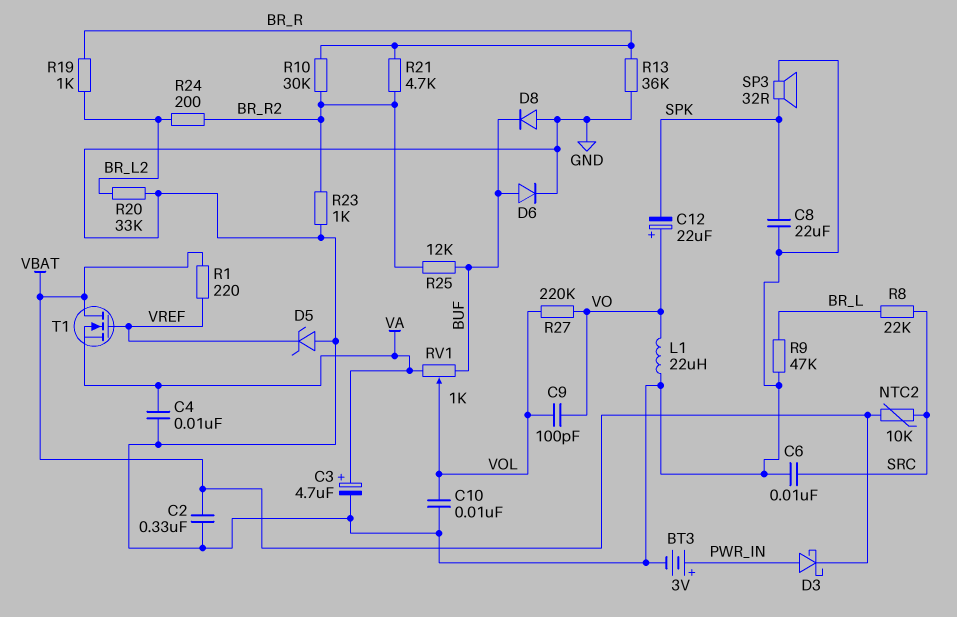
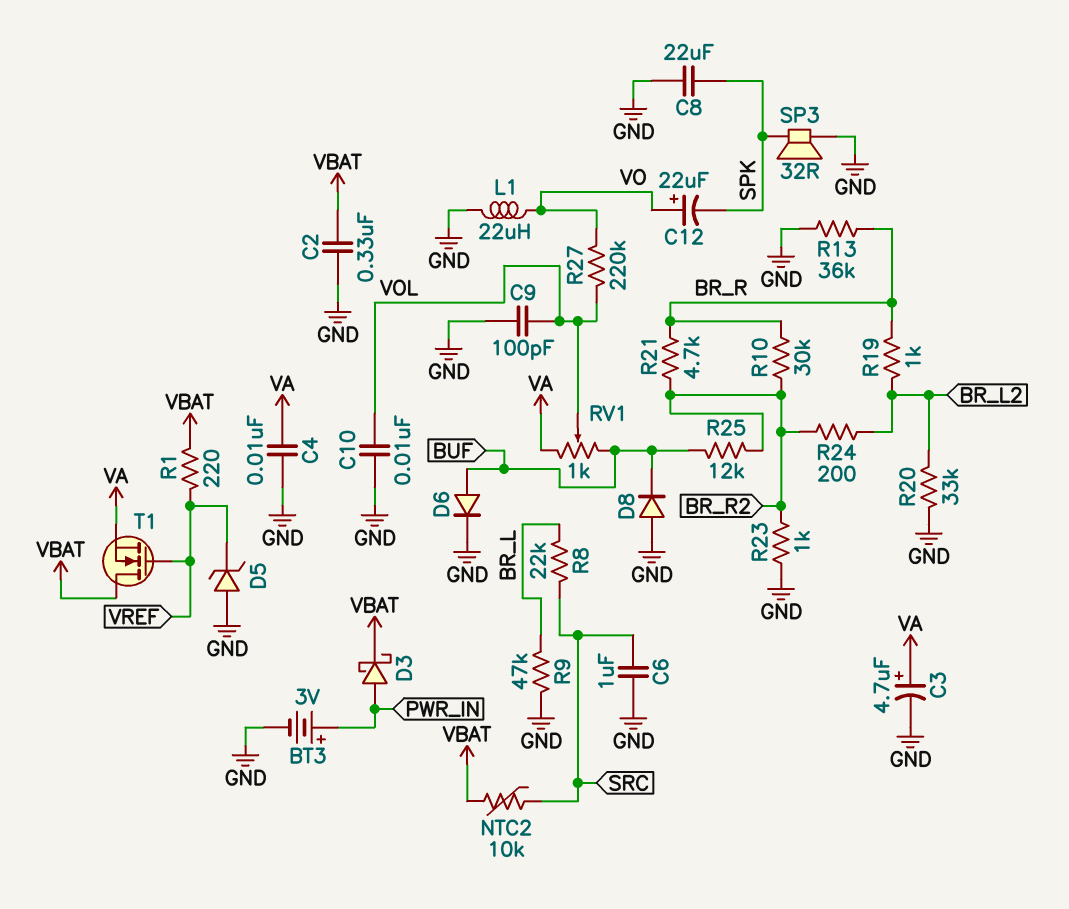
C6: 10nF (GND, SRC) -> 1uF (GND, SRC)
C9: 100pF (VO, VOL) -> 100pF (GND, VOL)

